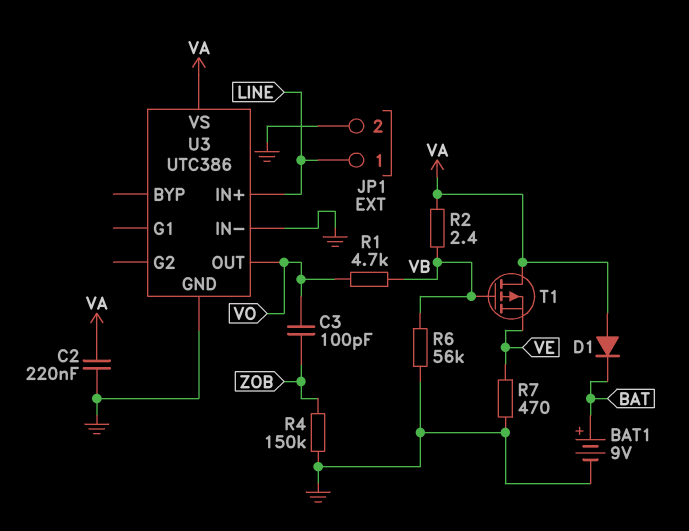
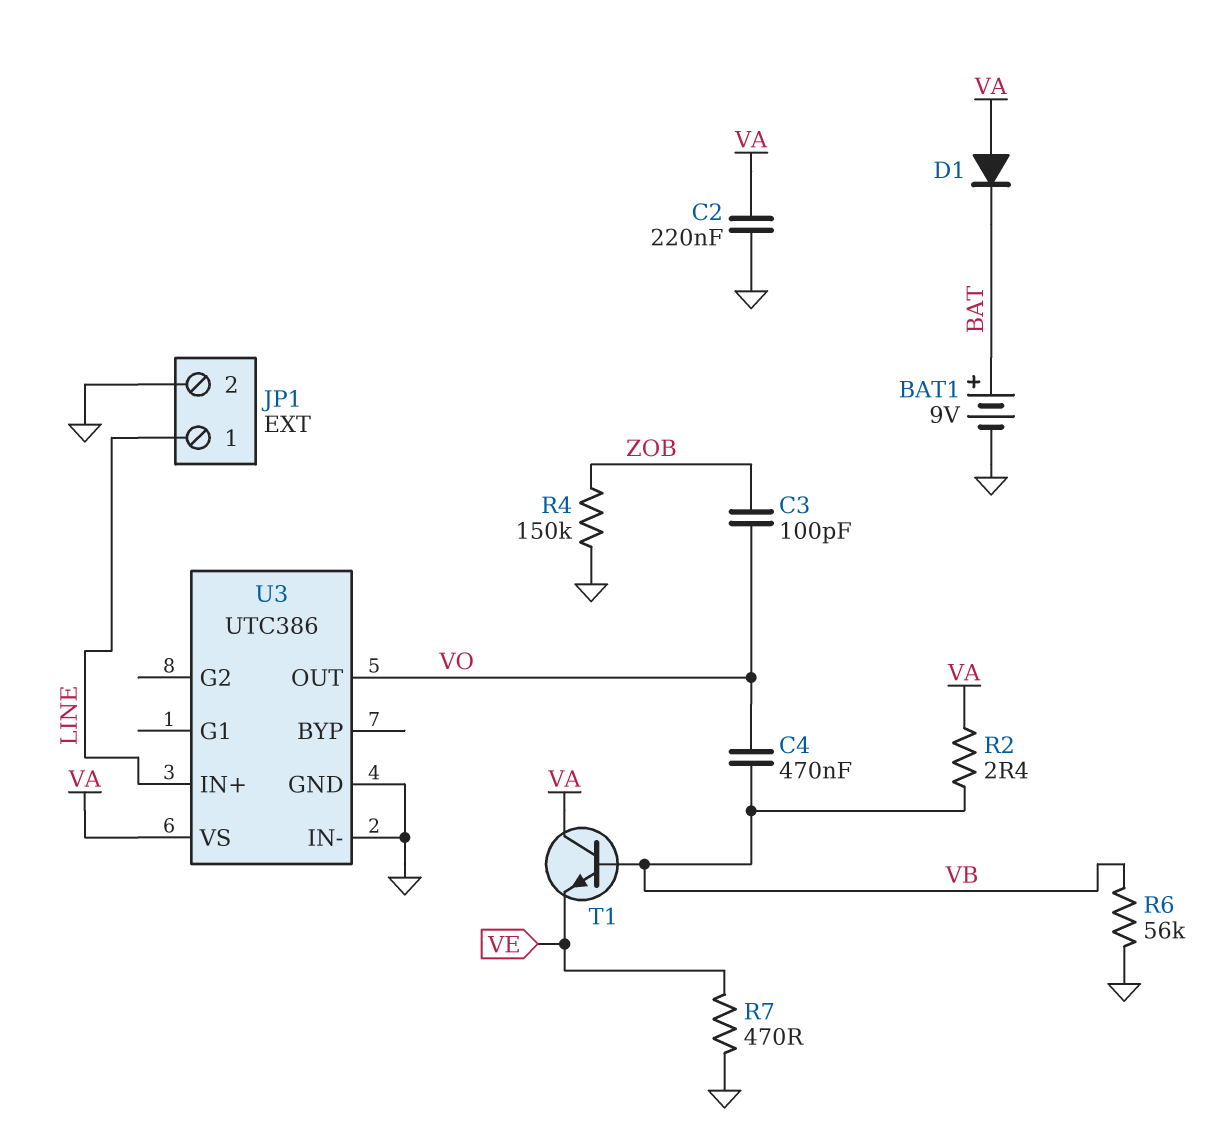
C4: none -> 470nF (VB, VO)
R1: 4.7k (VB, VO) -> none
T1: PMOS (G VB, D VA, S VE) -> NPN (B VB, C VA, E VE)

